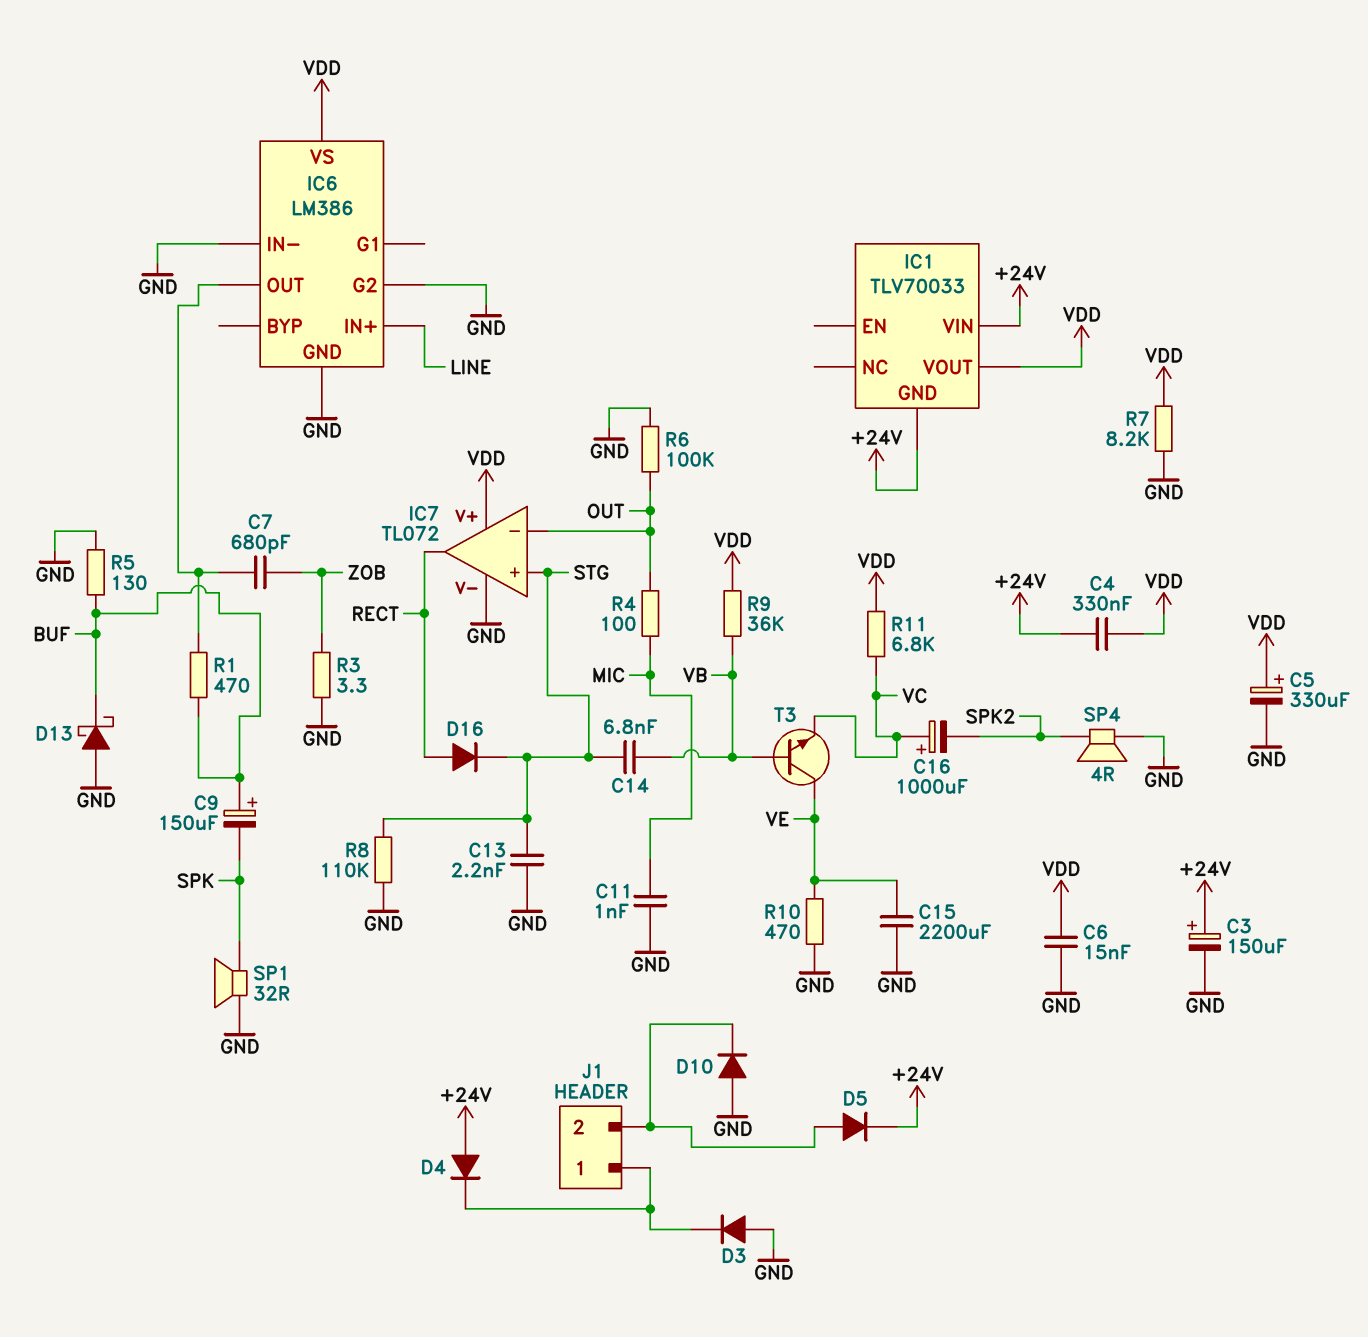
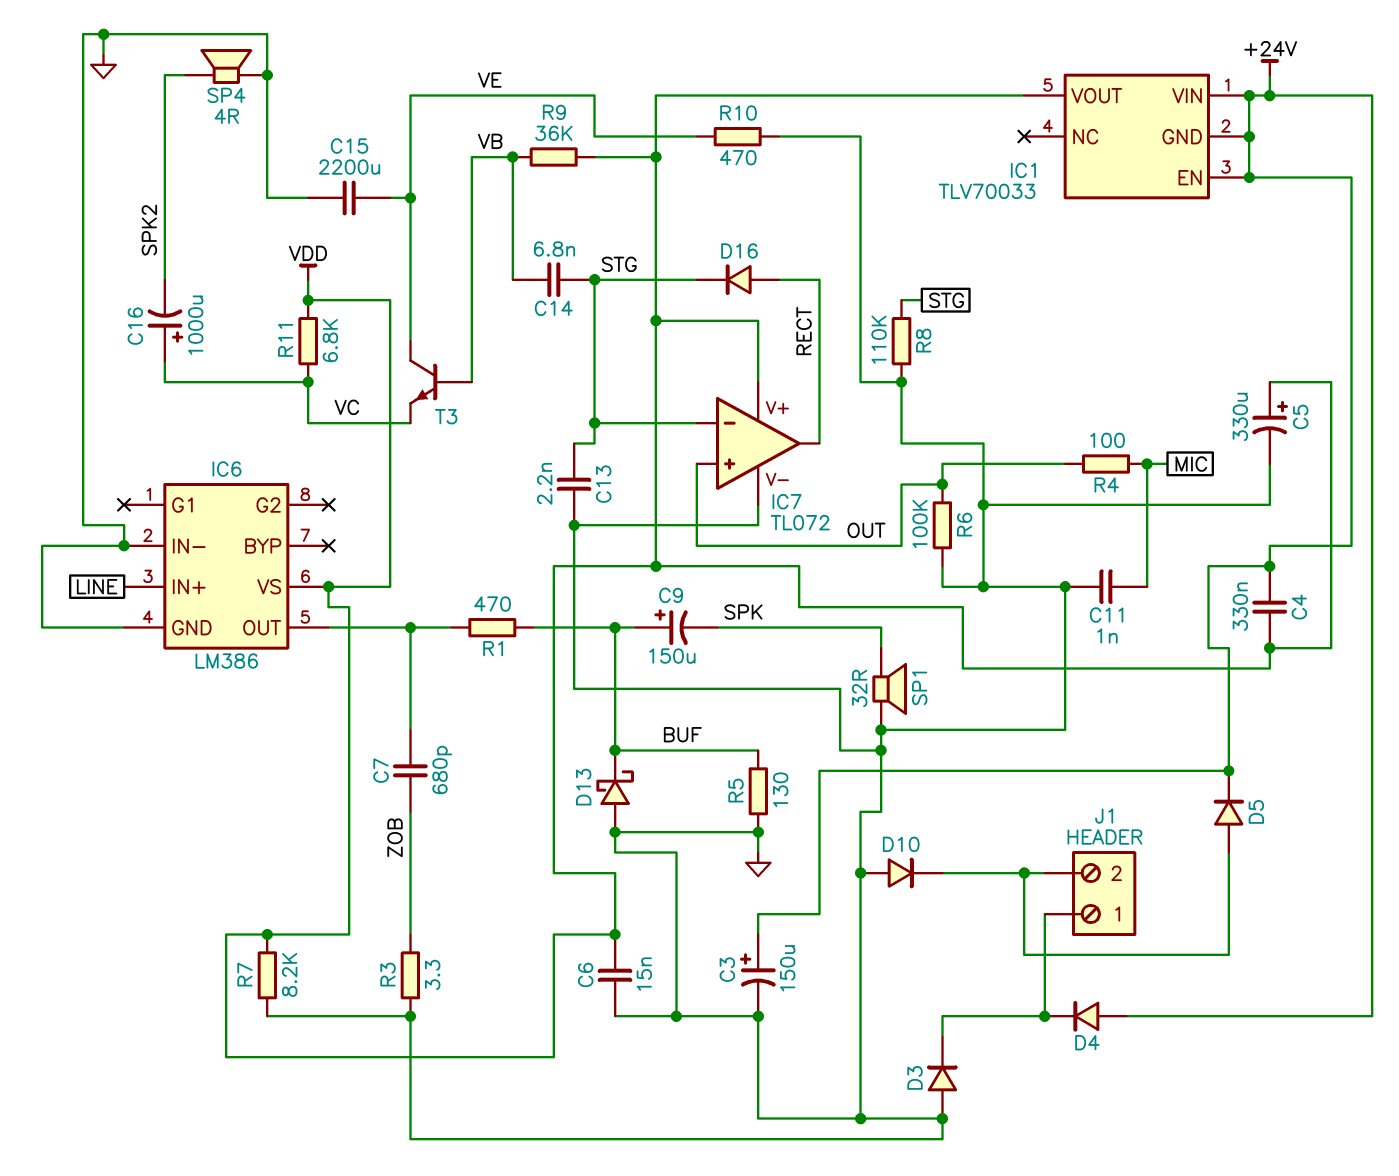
IC1 pin EN: none -> +24V
IC6 pin G2: GND -> none
IC7 pin in+: STG -> OUT
IC7 pin in-: OUT -> STG

